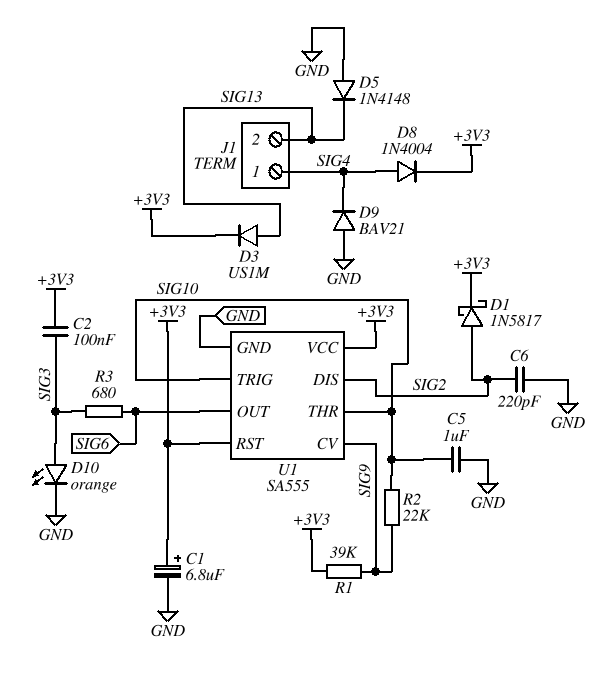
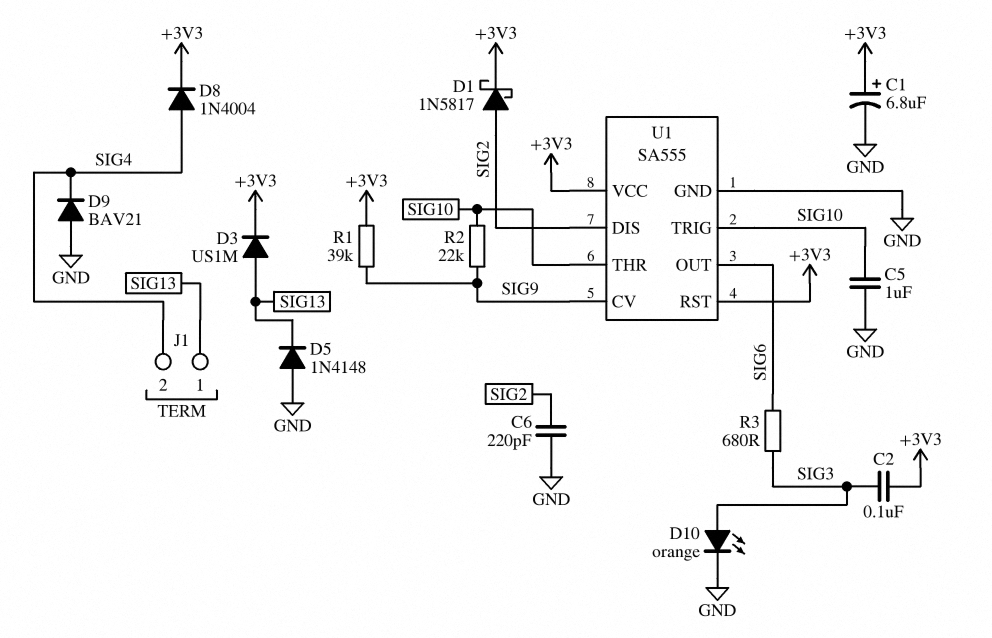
J1 pin 1: SIG4 -> SIG13
J1 pin 2: SIG13 -> SIG4

